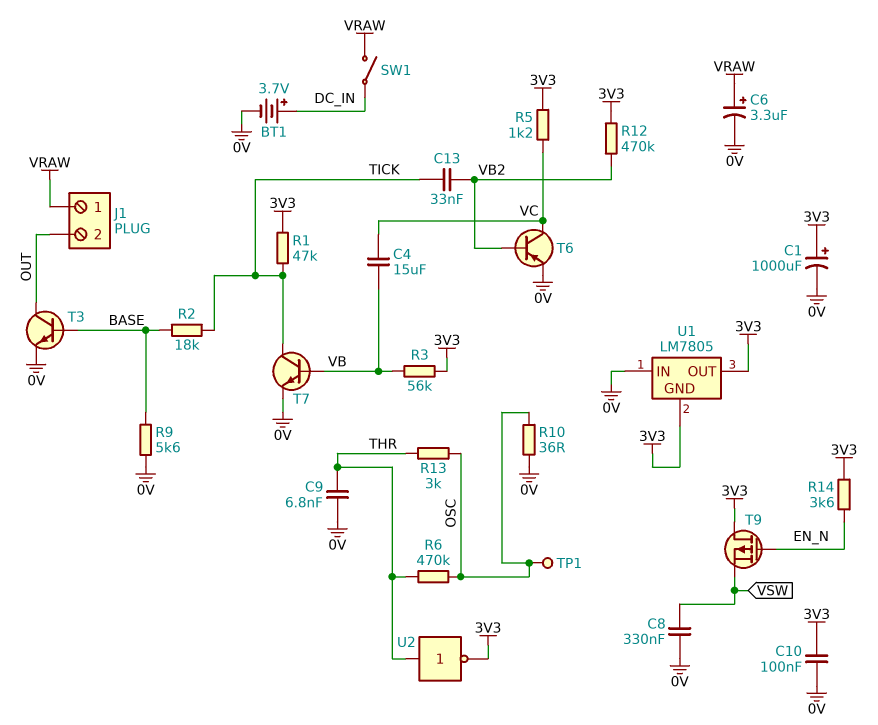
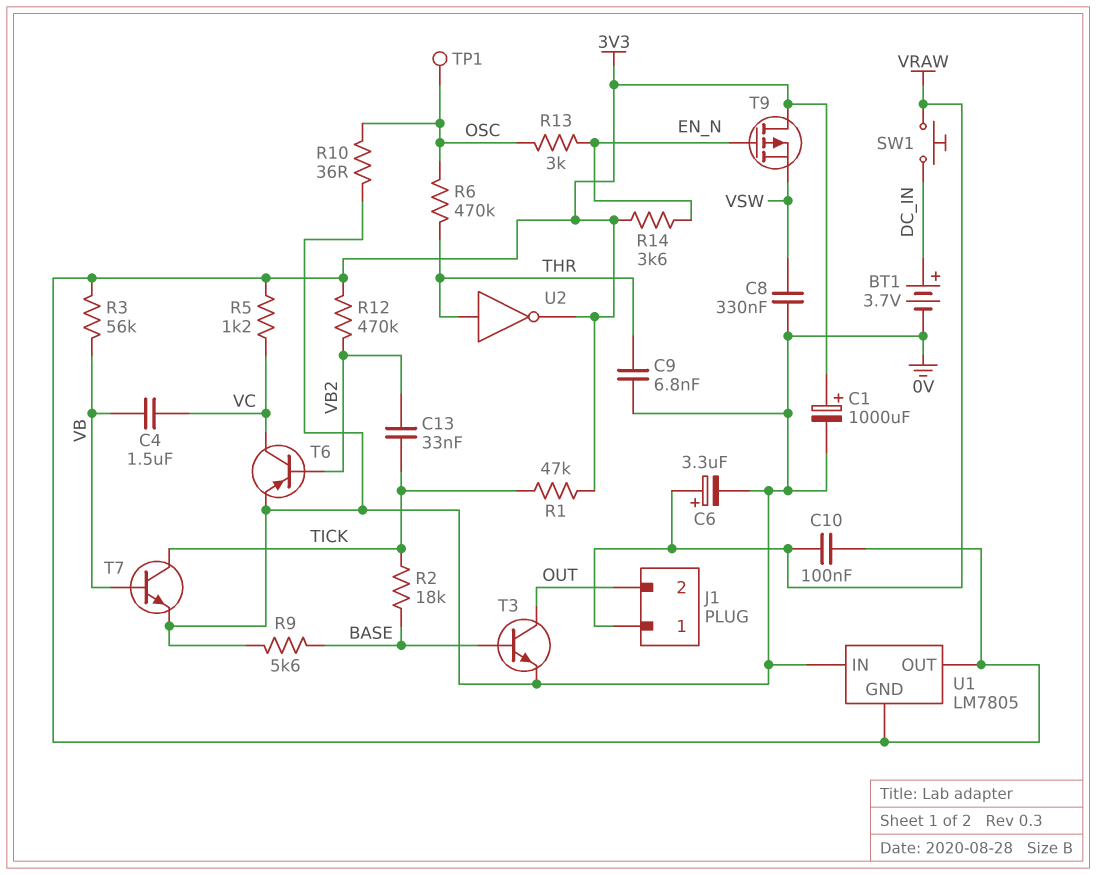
C4: 15uF (VB, VC) -> 1.5uF (VB, VC)
C10: 100nF (0V, 3V3) -> 100nF (3V3, VRAW)
R13: 3k (OSC, THR) -> 3k (EN_N, OSC)
SW1: switch (DC_IN, VRAW) -> button (DC_IN, VRAW)

